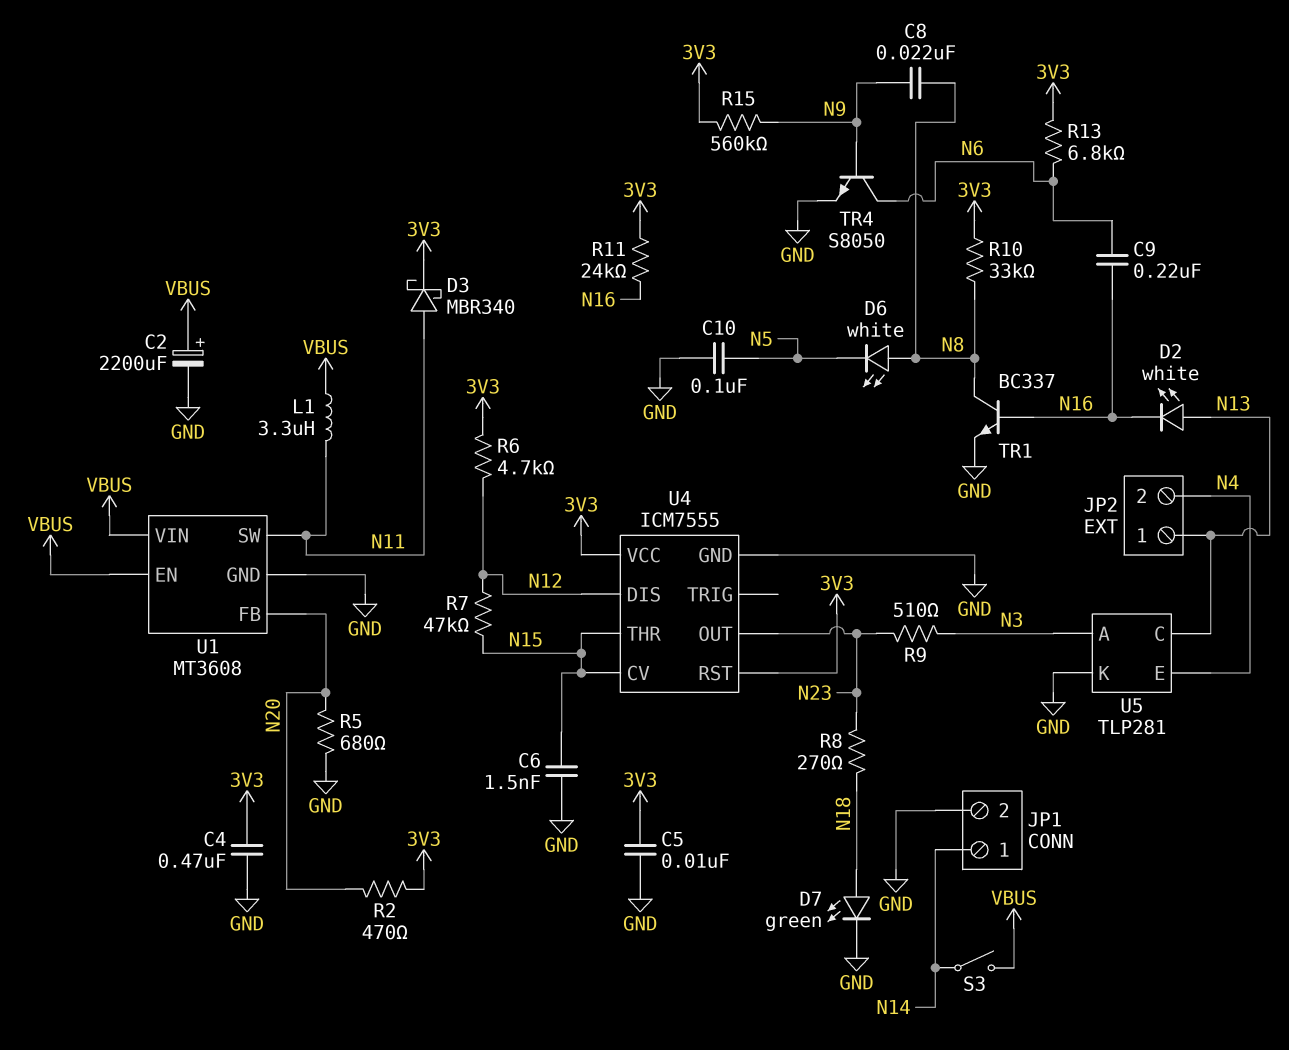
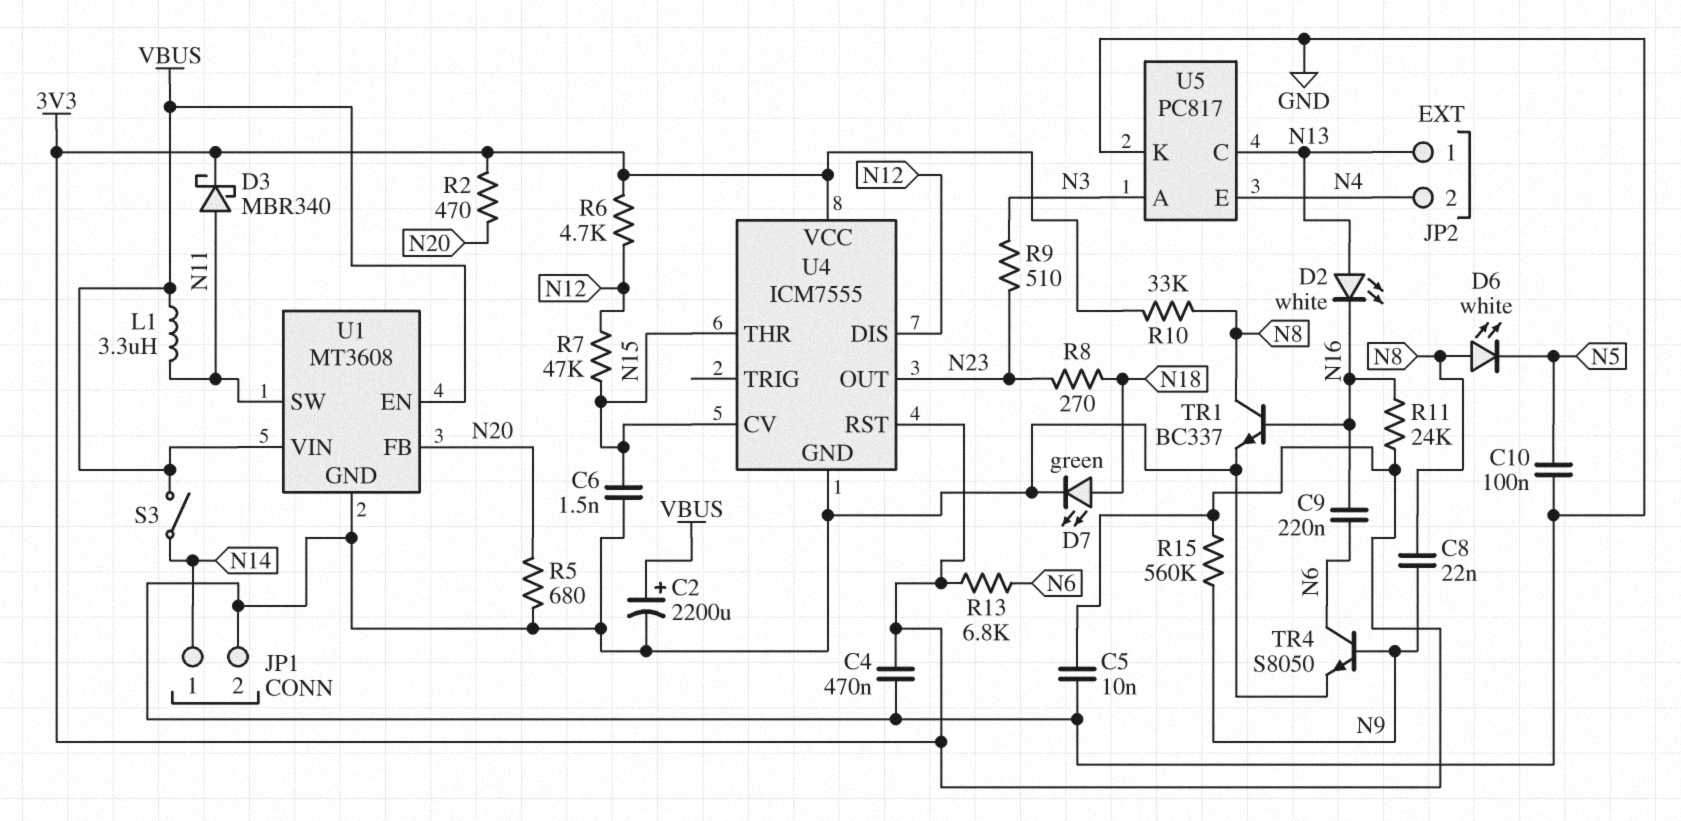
U5: TLP281 -> PC817

